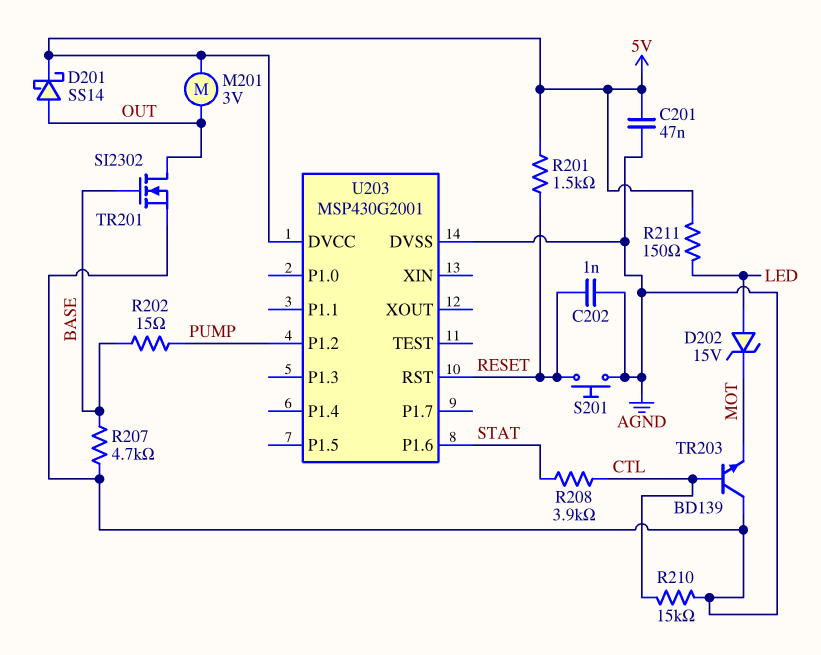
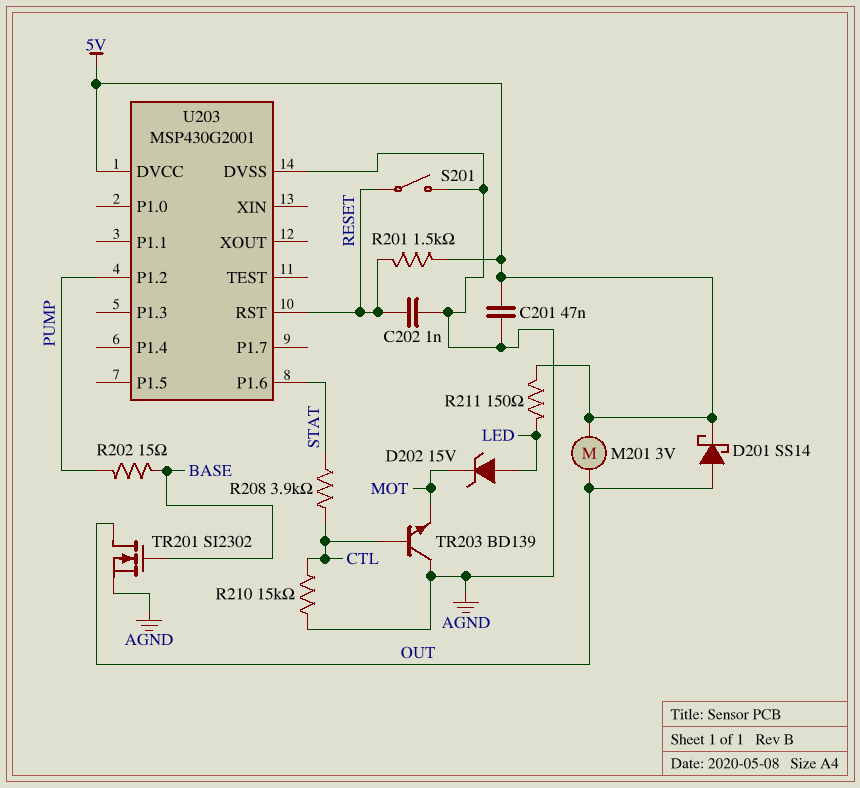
R207: 4.7k (AGND, BASE) -> none
S201: button (AGND, RESET) -> switch (AGND, RESET)

